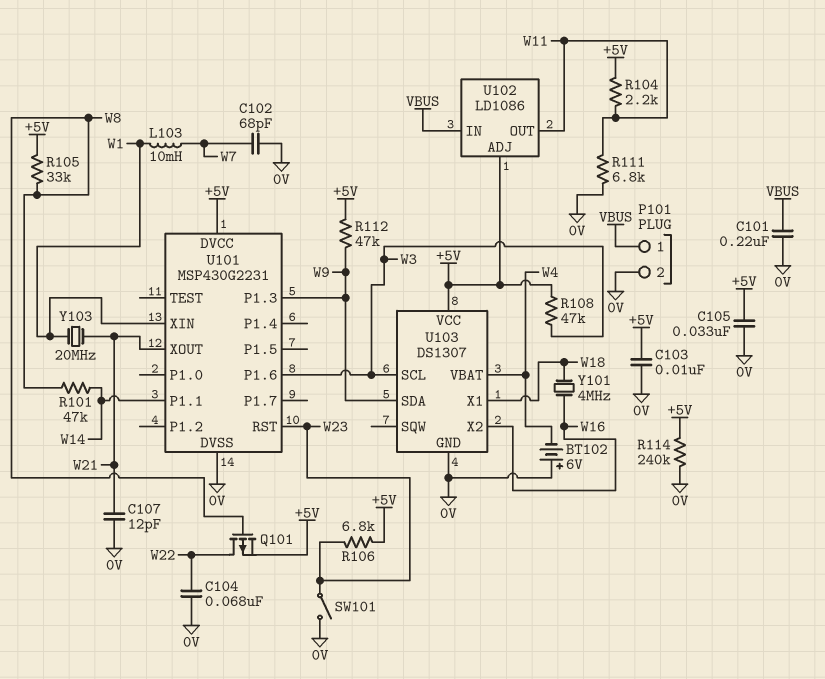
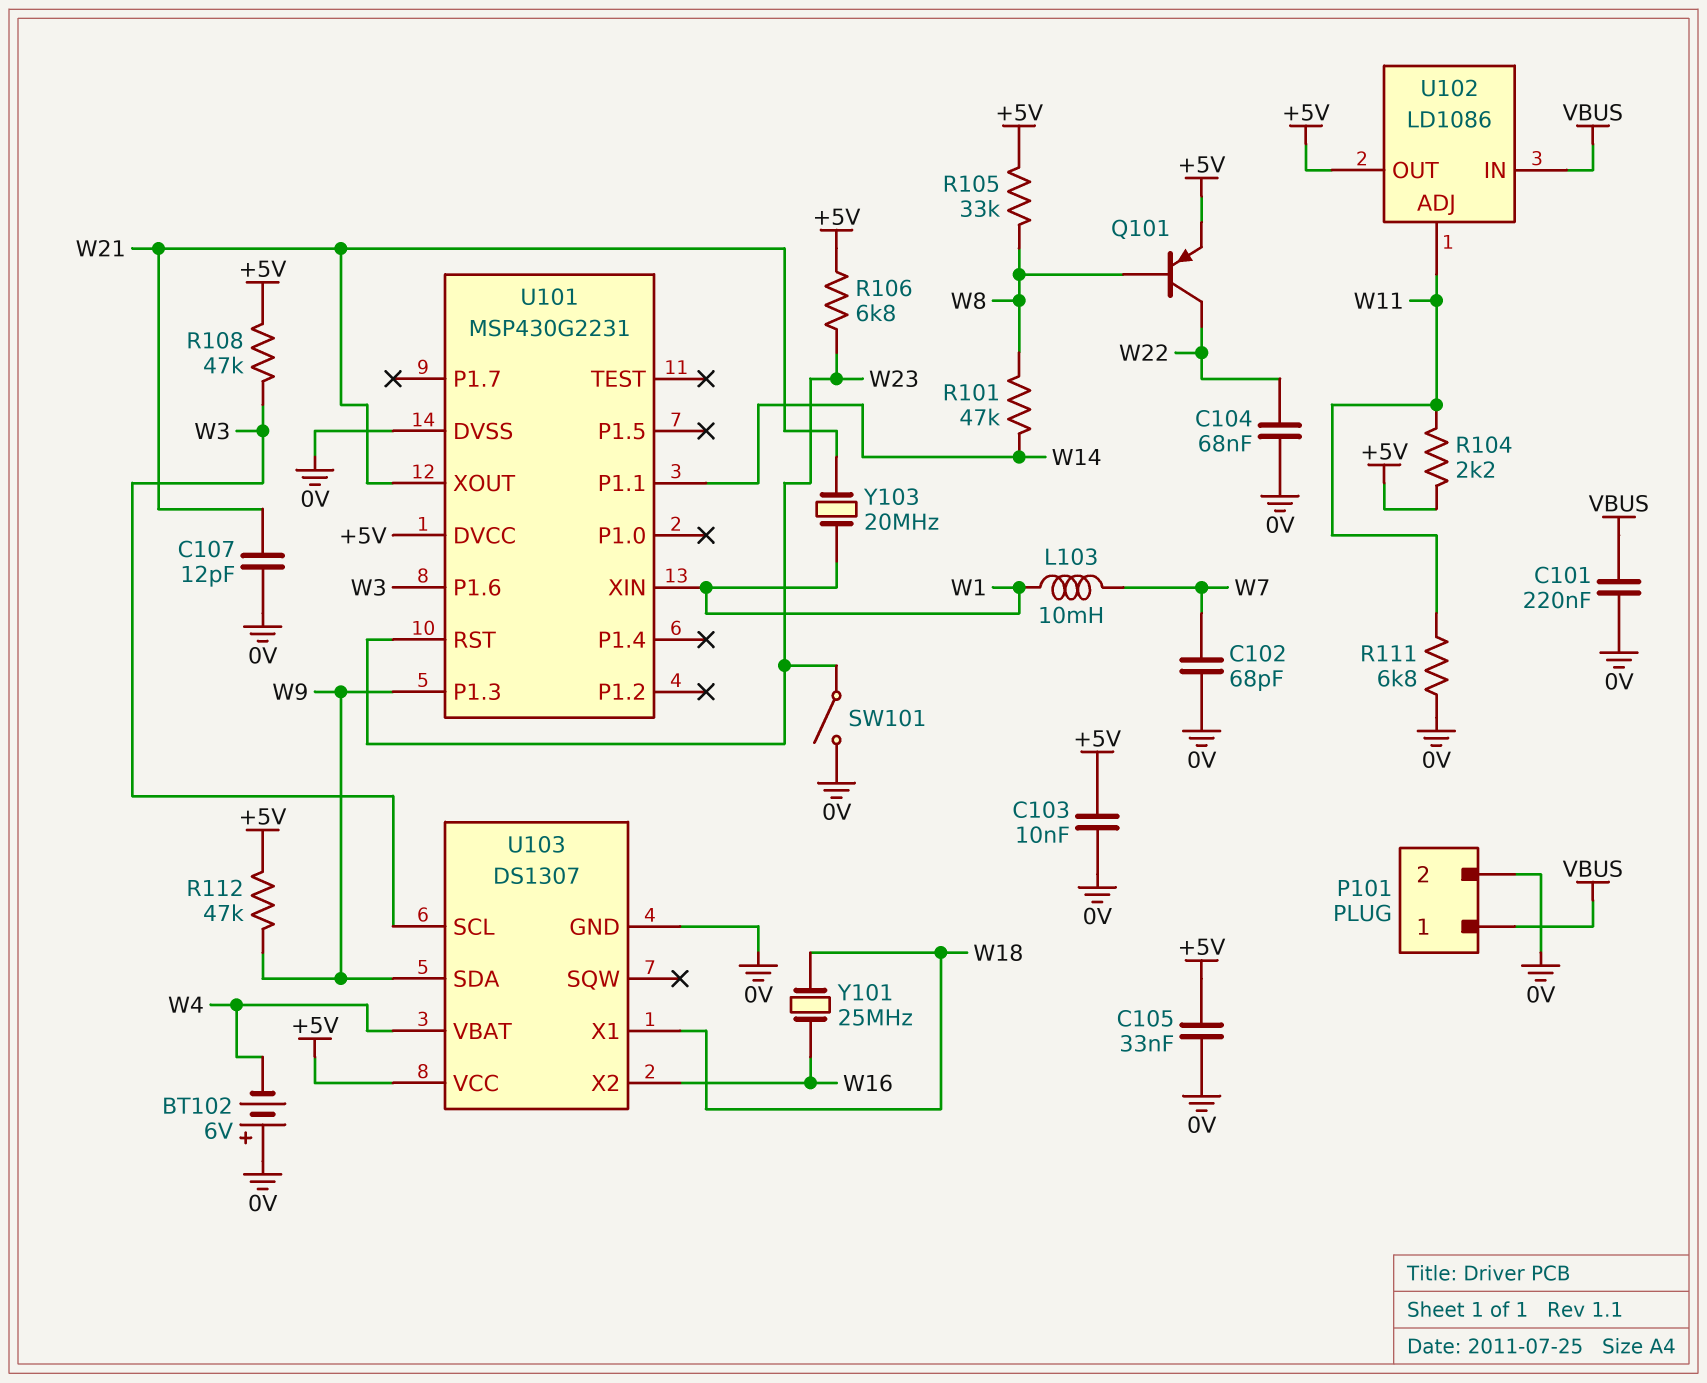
Q101: PMOS (G W8, D W22, S +5V) -> PNP (B W8, C W22, E +5V)
R114: 240k (+5V, 0V) -> none
U102 pin ADJ: +5V -> W11
U102 pin OUT: W11 -> +5V
Y101: 4MHz (W16, W18) -> 25MHz (W16, W18)

